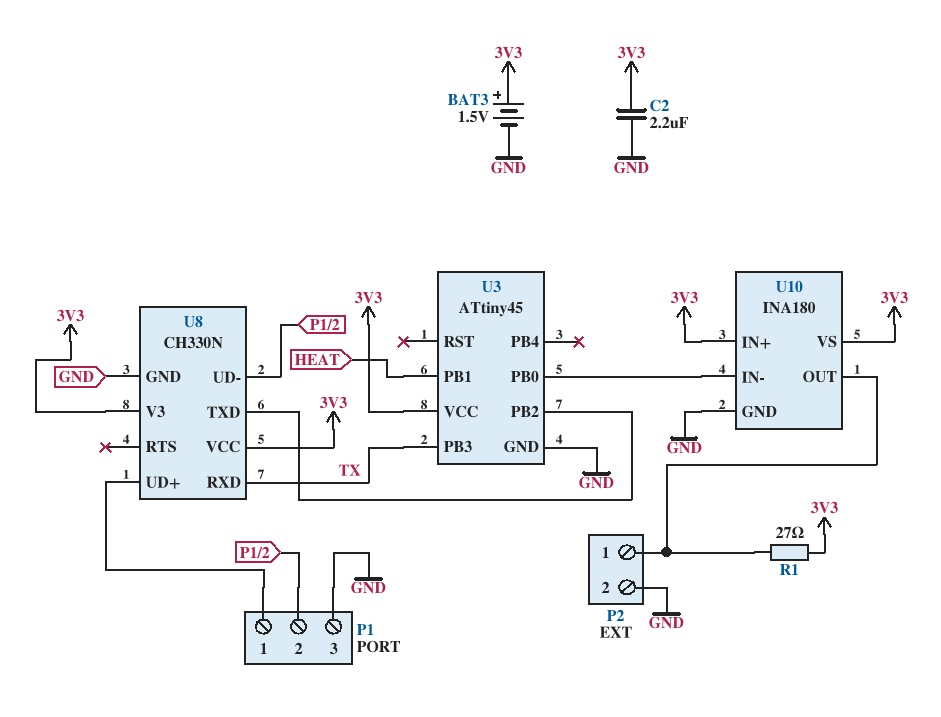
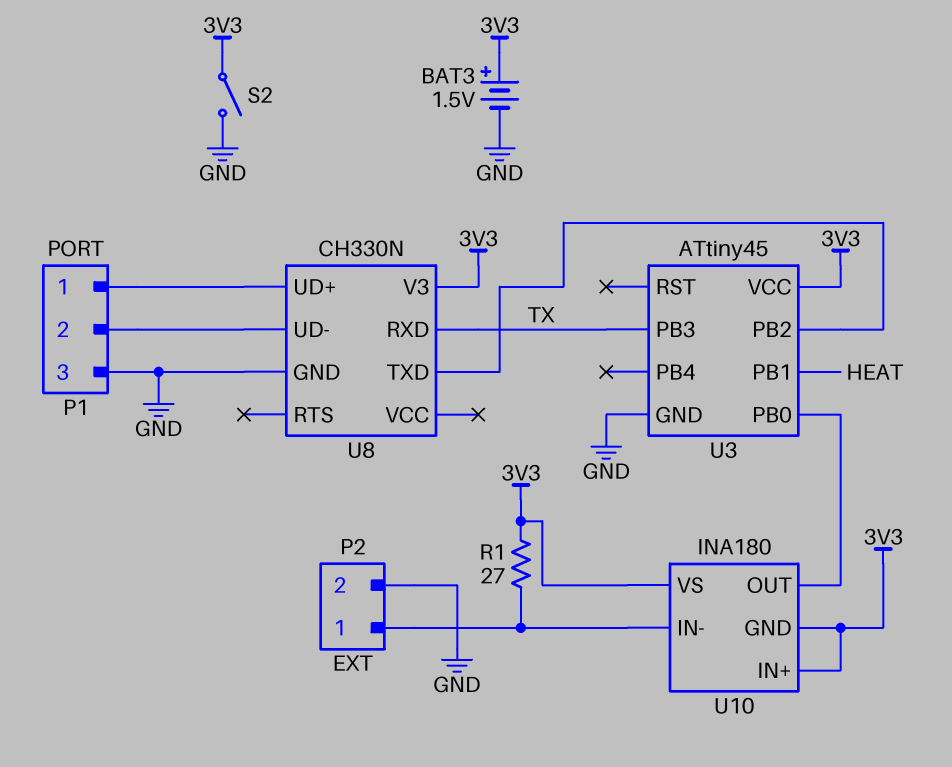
C2: 2.2uF (3V3, GND) -> none
S2: none -> switch (3V3, GND)
U8 pin VCC: 3V3 -> none
U10 pin GND: GND -> 3V3
U10 pin IN-: U3/PB0 -> P2/1
U10 pin OUT: P2/1 -> U3/PB0

